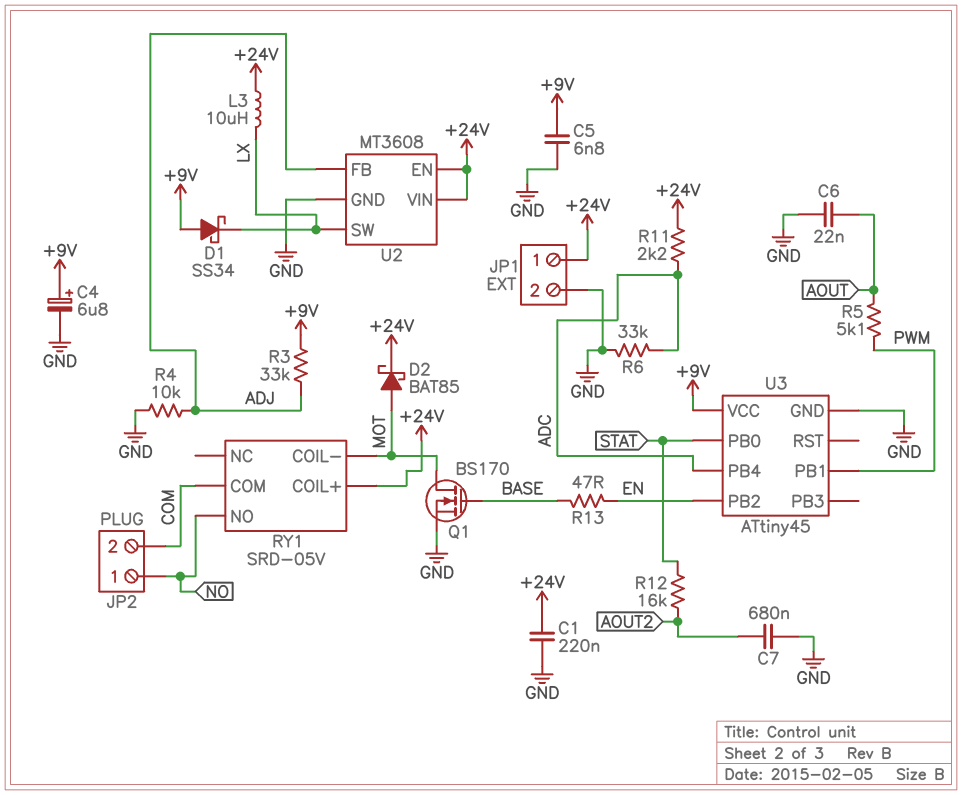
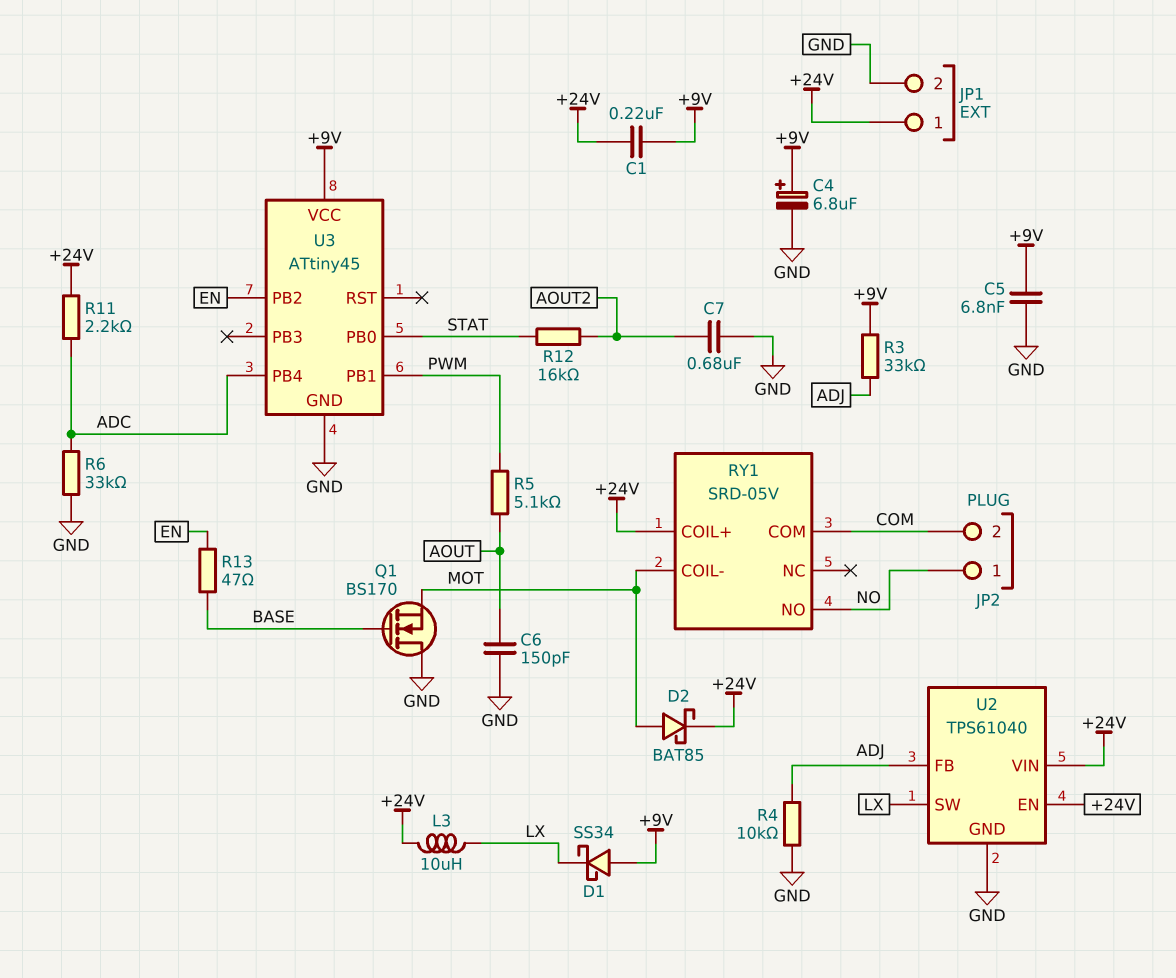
C1: 220nF (+24V, GND) -> 220nF (+9V, +24V)
C6: 22nF (AOUT, GND) -> 150pF (AOUT, GND)
Q1: NMOS BS170 (G BASE, D MOT, S GND) -> NMOS BS170 (G BASE, D GND, S MOT)
U2: MT3608 -> TPS61040

